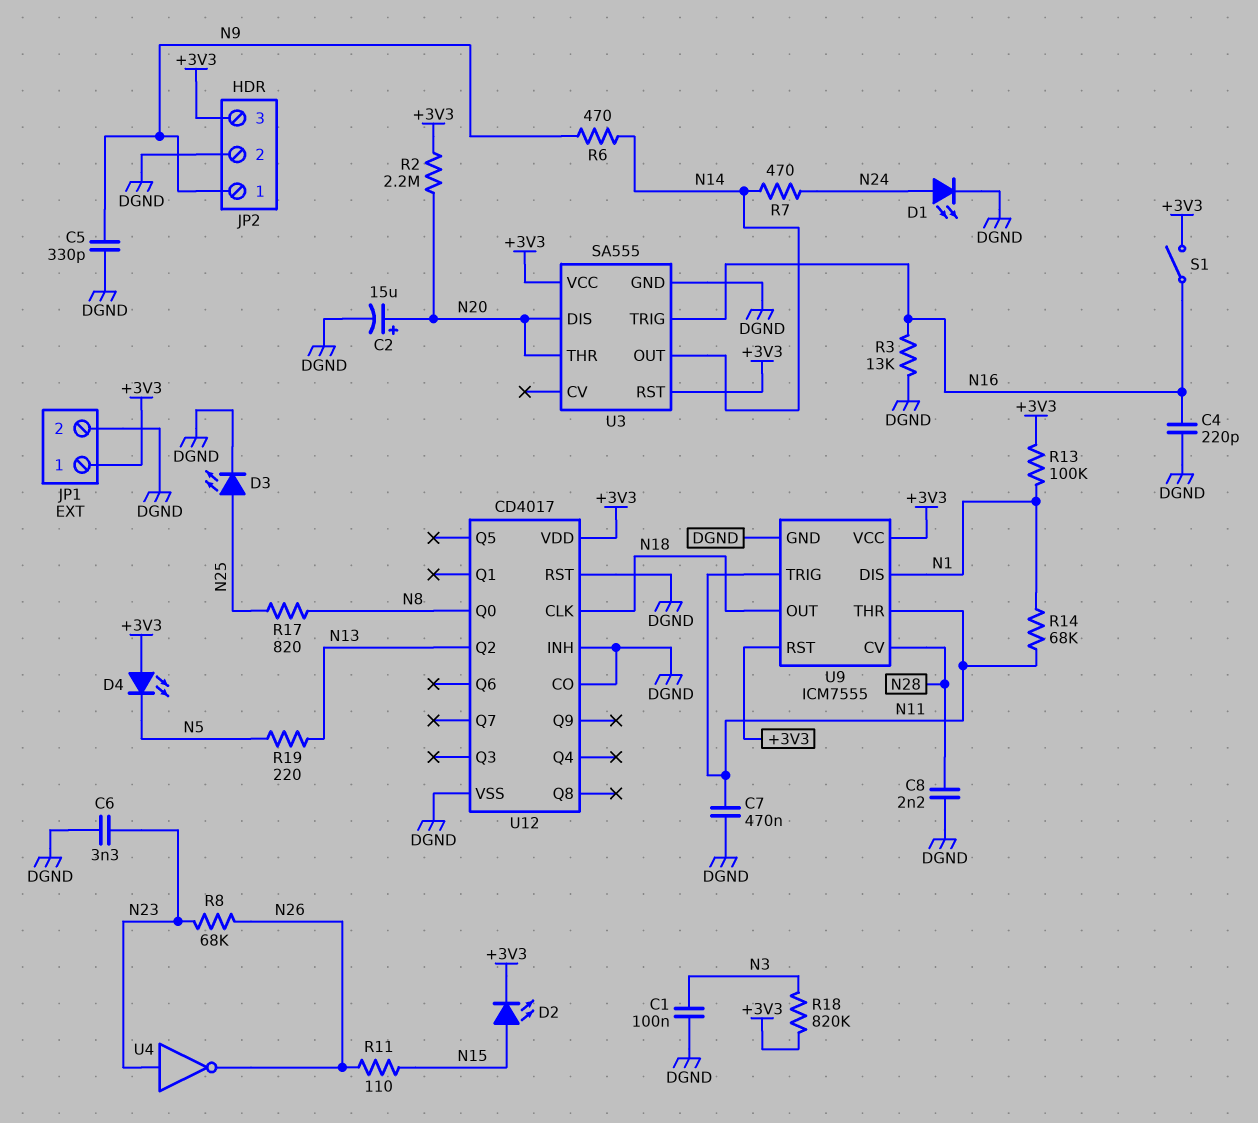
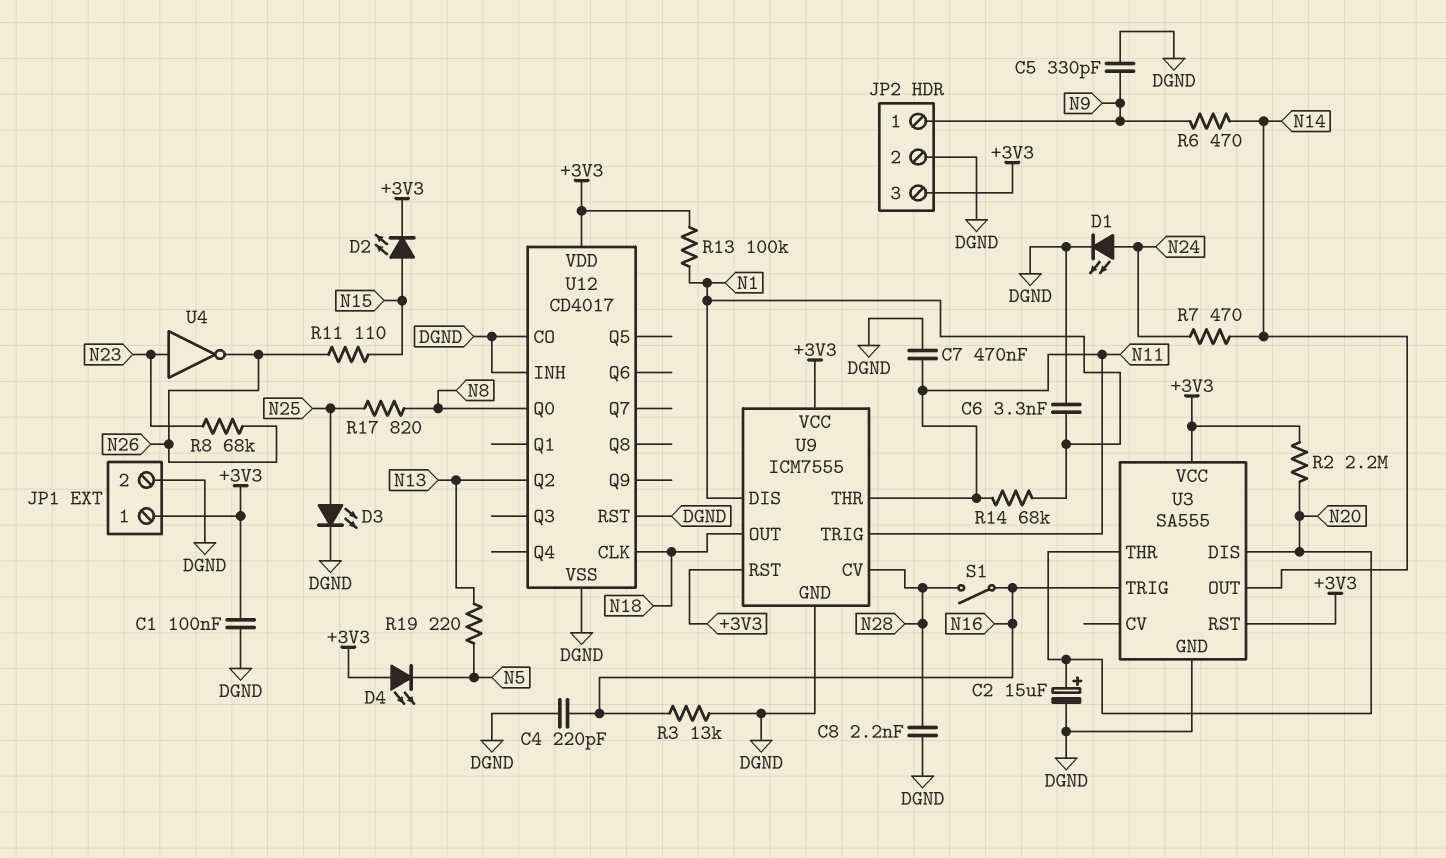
C1: 100nF (DGND, N3) -> 100nF (+3V3, DGND)
C6: 3.3nF (DGND, N23) -> 3.3nF (DGND, N1)
R18: 820k (+3V3, N3) -> none
S1: switch (+3V3, N16) -> switch (N16, N28)

